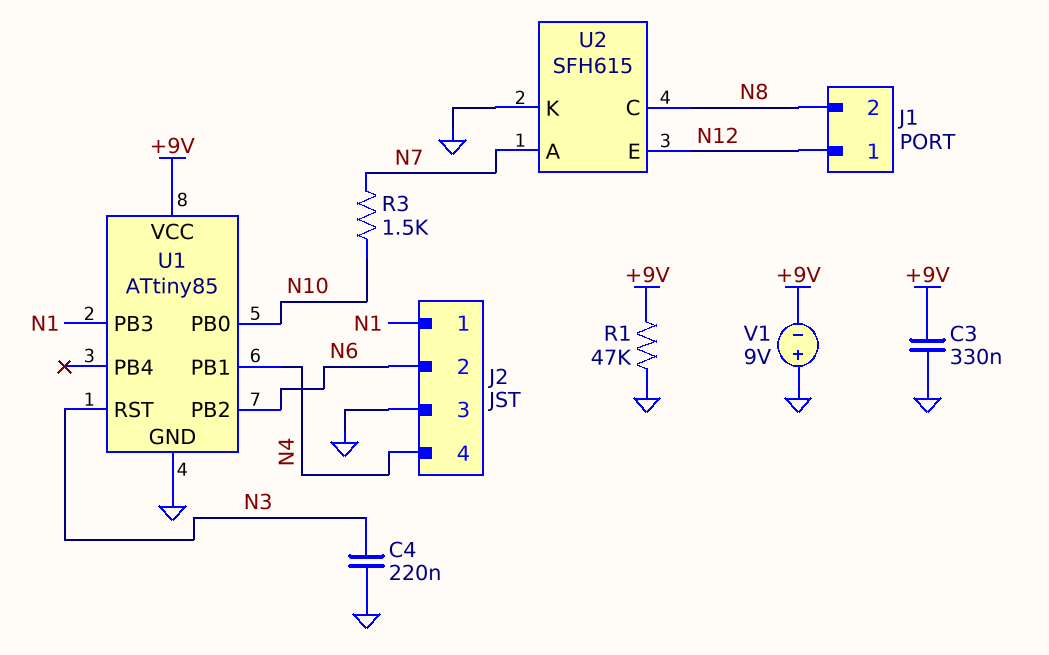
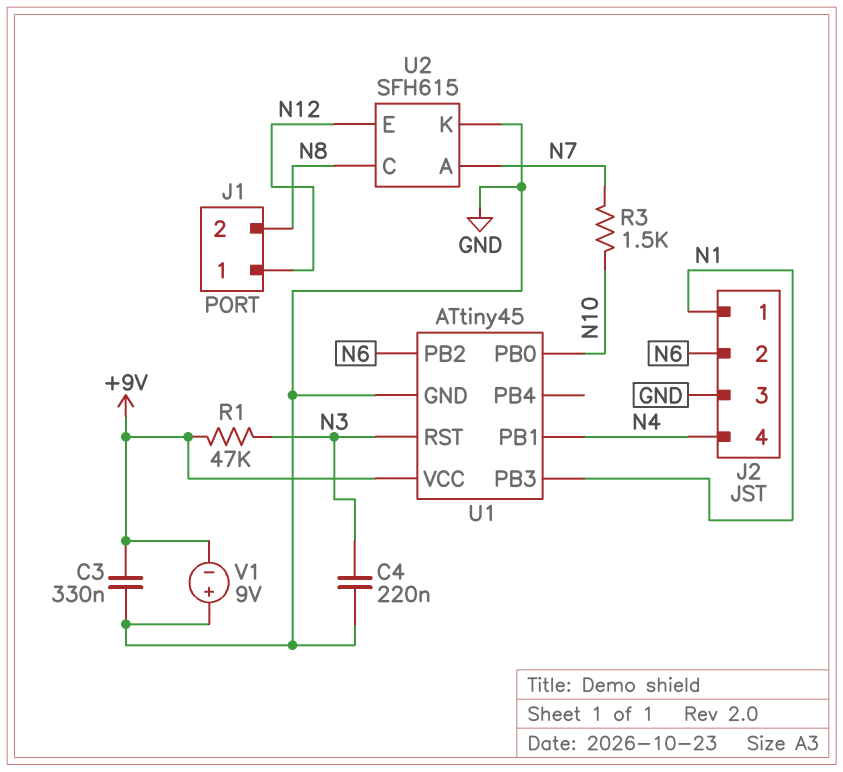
R1: 47k (+9V, GND) -> 47k (+9V, N3)
U1: ATtiny85 -> ATtiny45

